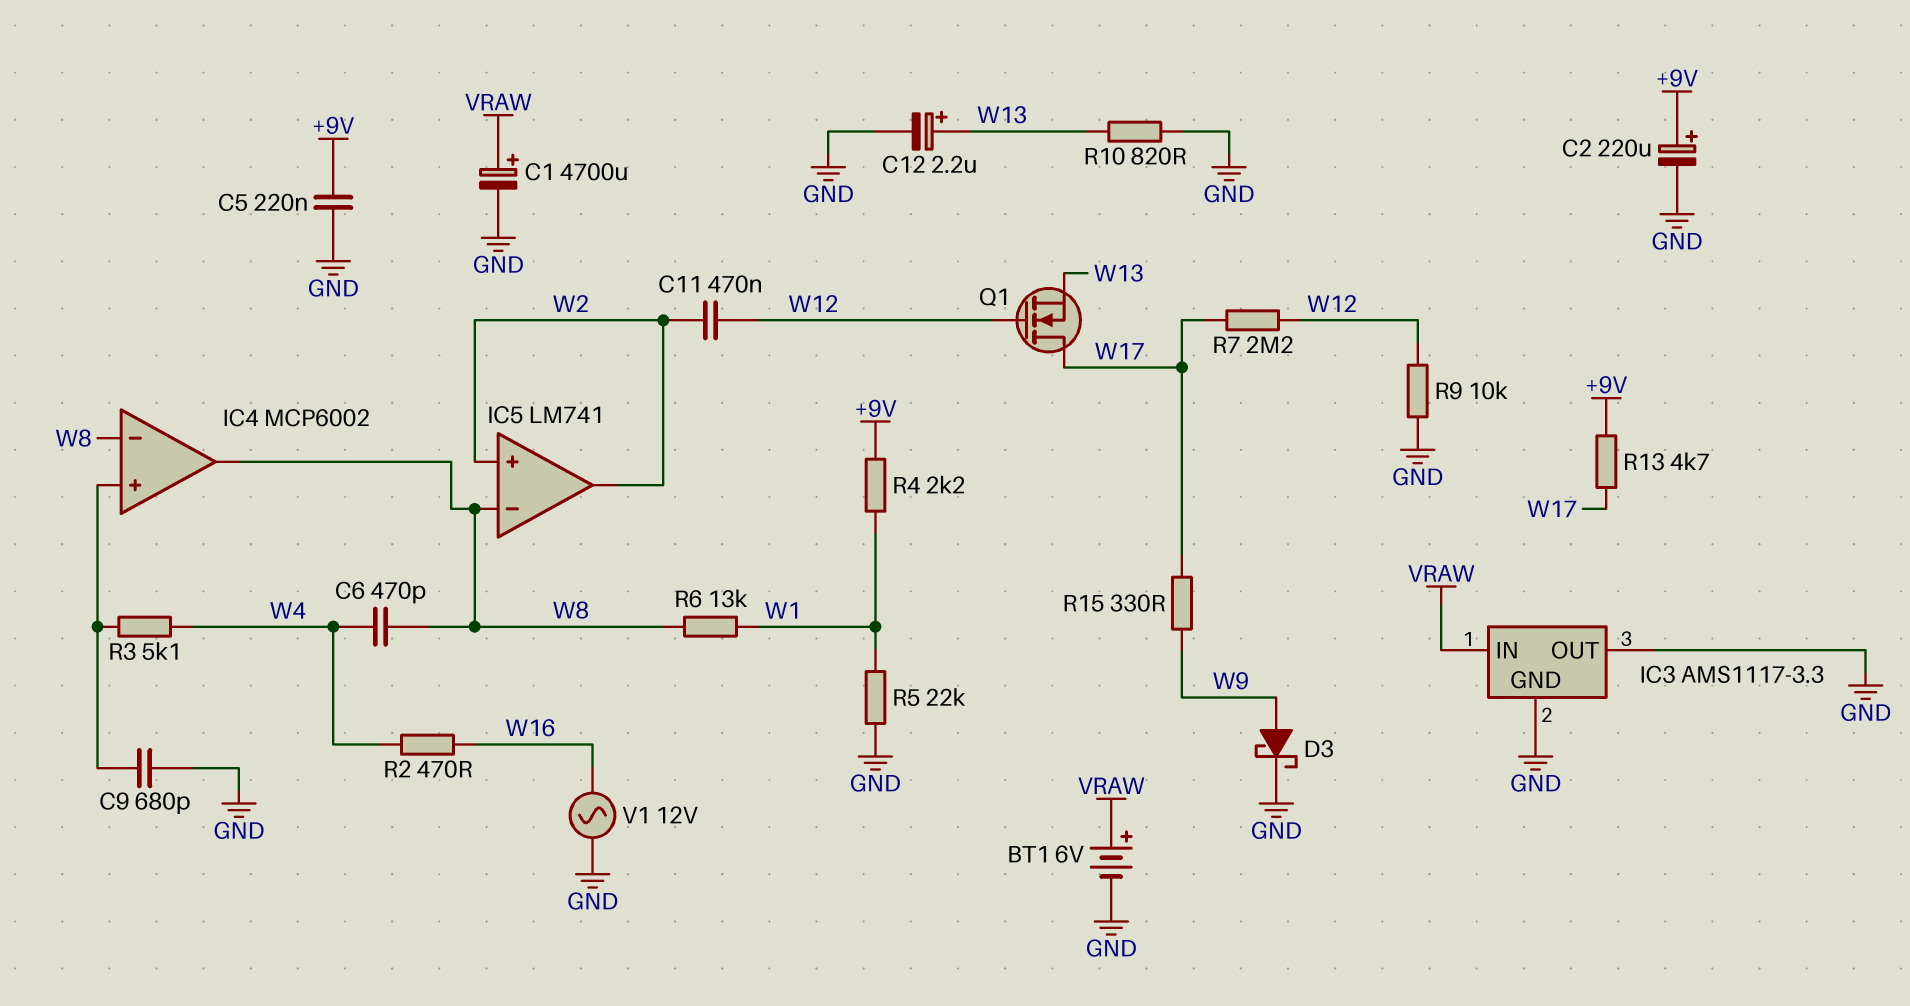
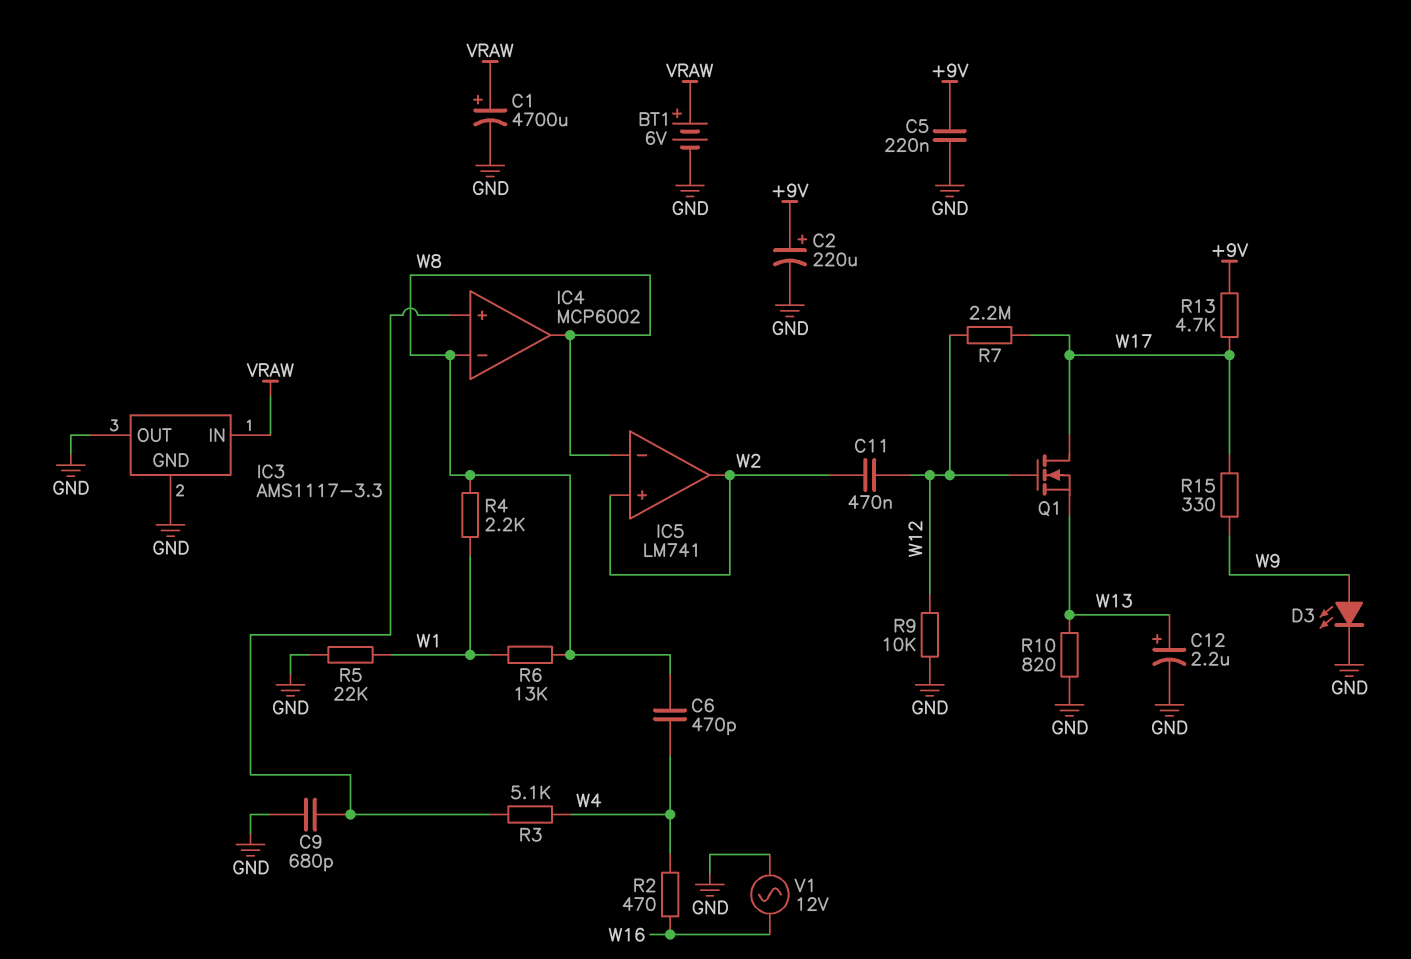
D3: schottky (A W9, K GND) -> LED (A W9, K GND)
R4: 2.2k (+9V, W1) -> 2.2k (W1, W8)

